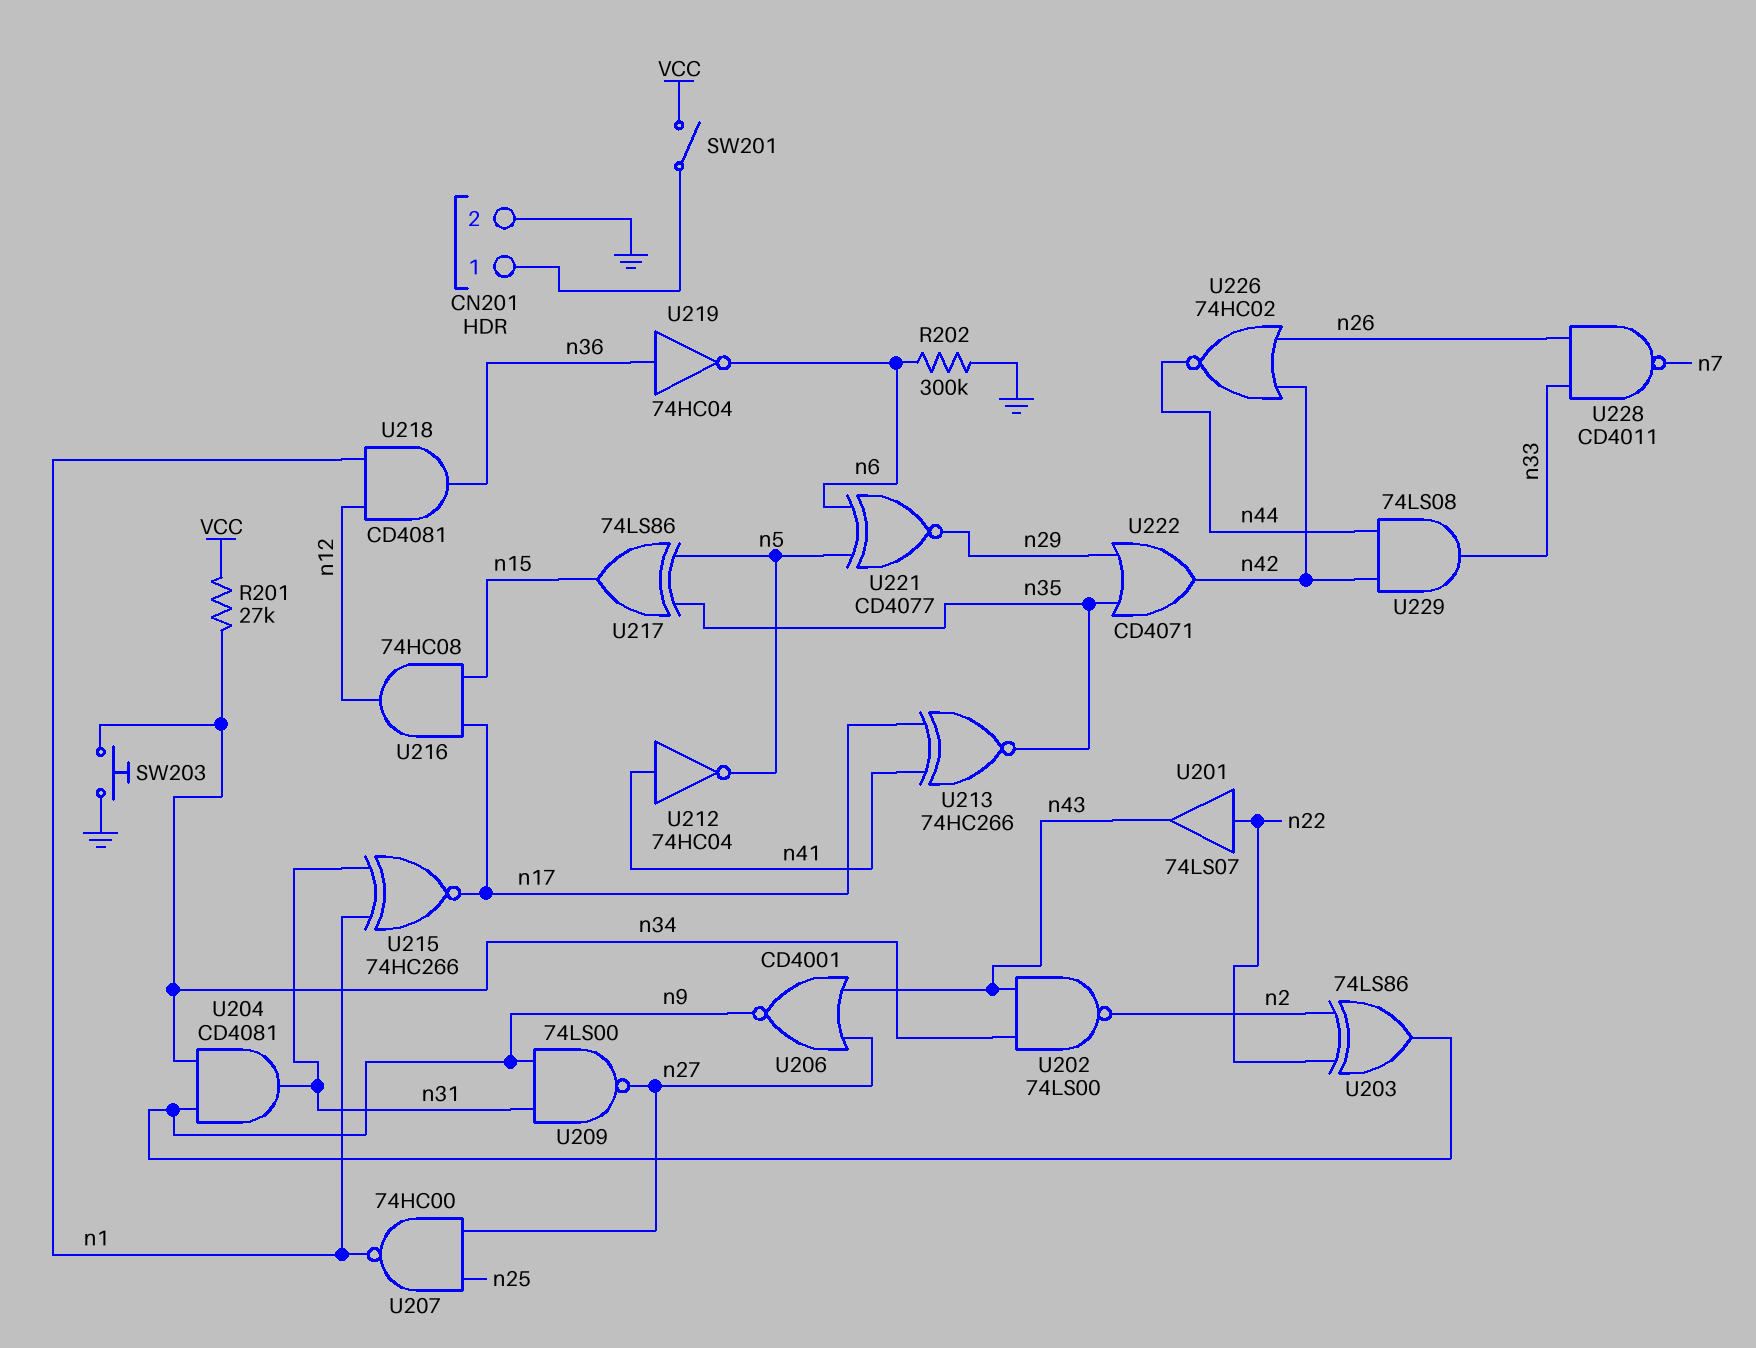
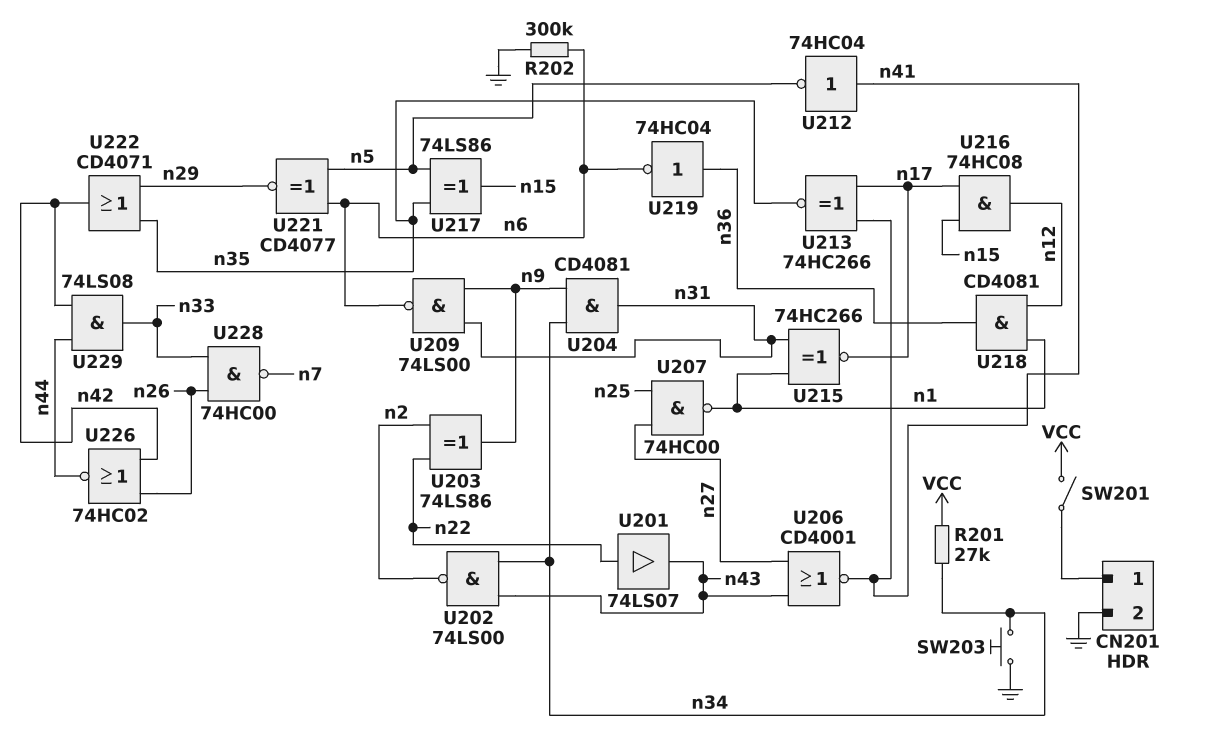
U206: NOR CD4001 (in n27, in n43, out n9) -> NOR CD4001 (in n27, in n43, out n41)
U209: NAND 74LS00 (in n9, in n31, out n27) -> NAND 74LS00 (in n9, in n31, out n6)
U228: NAND CD4011 (in n26, in n33, out n7) -> NAND 74HC00 (in n26, in n33, out n7)

